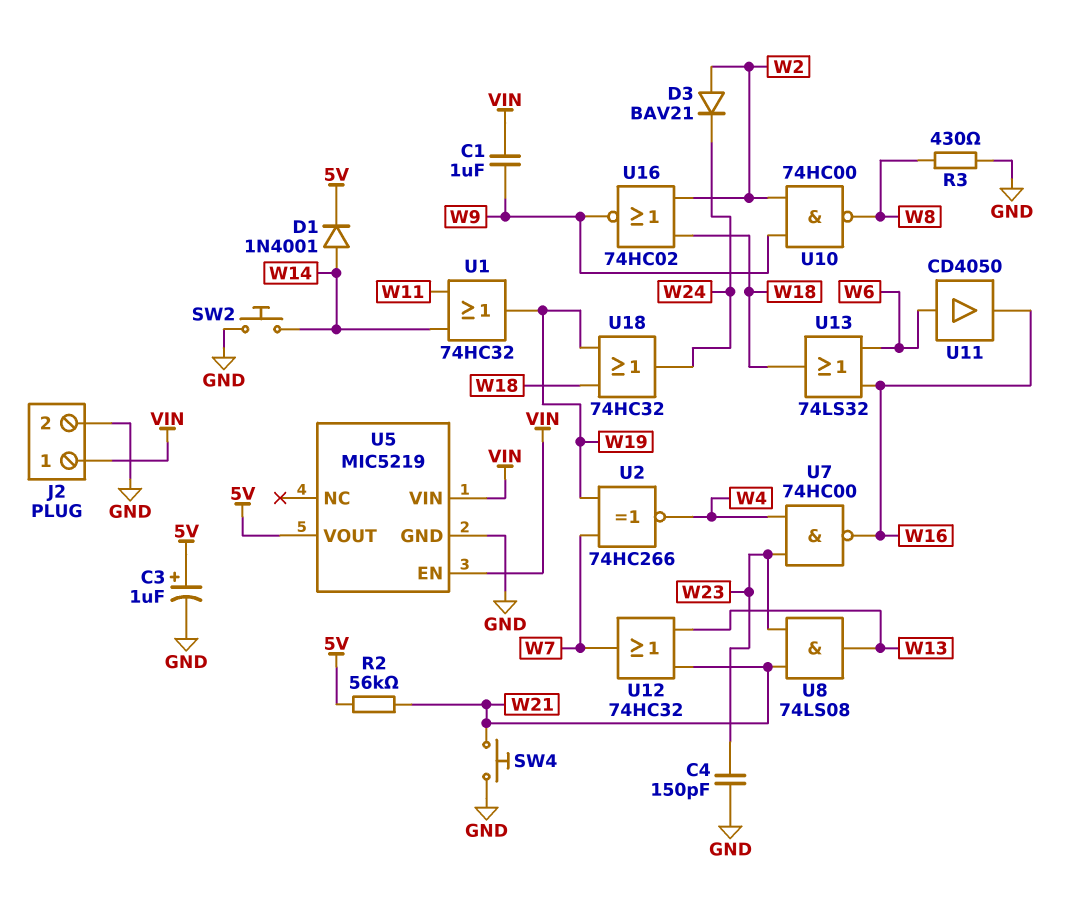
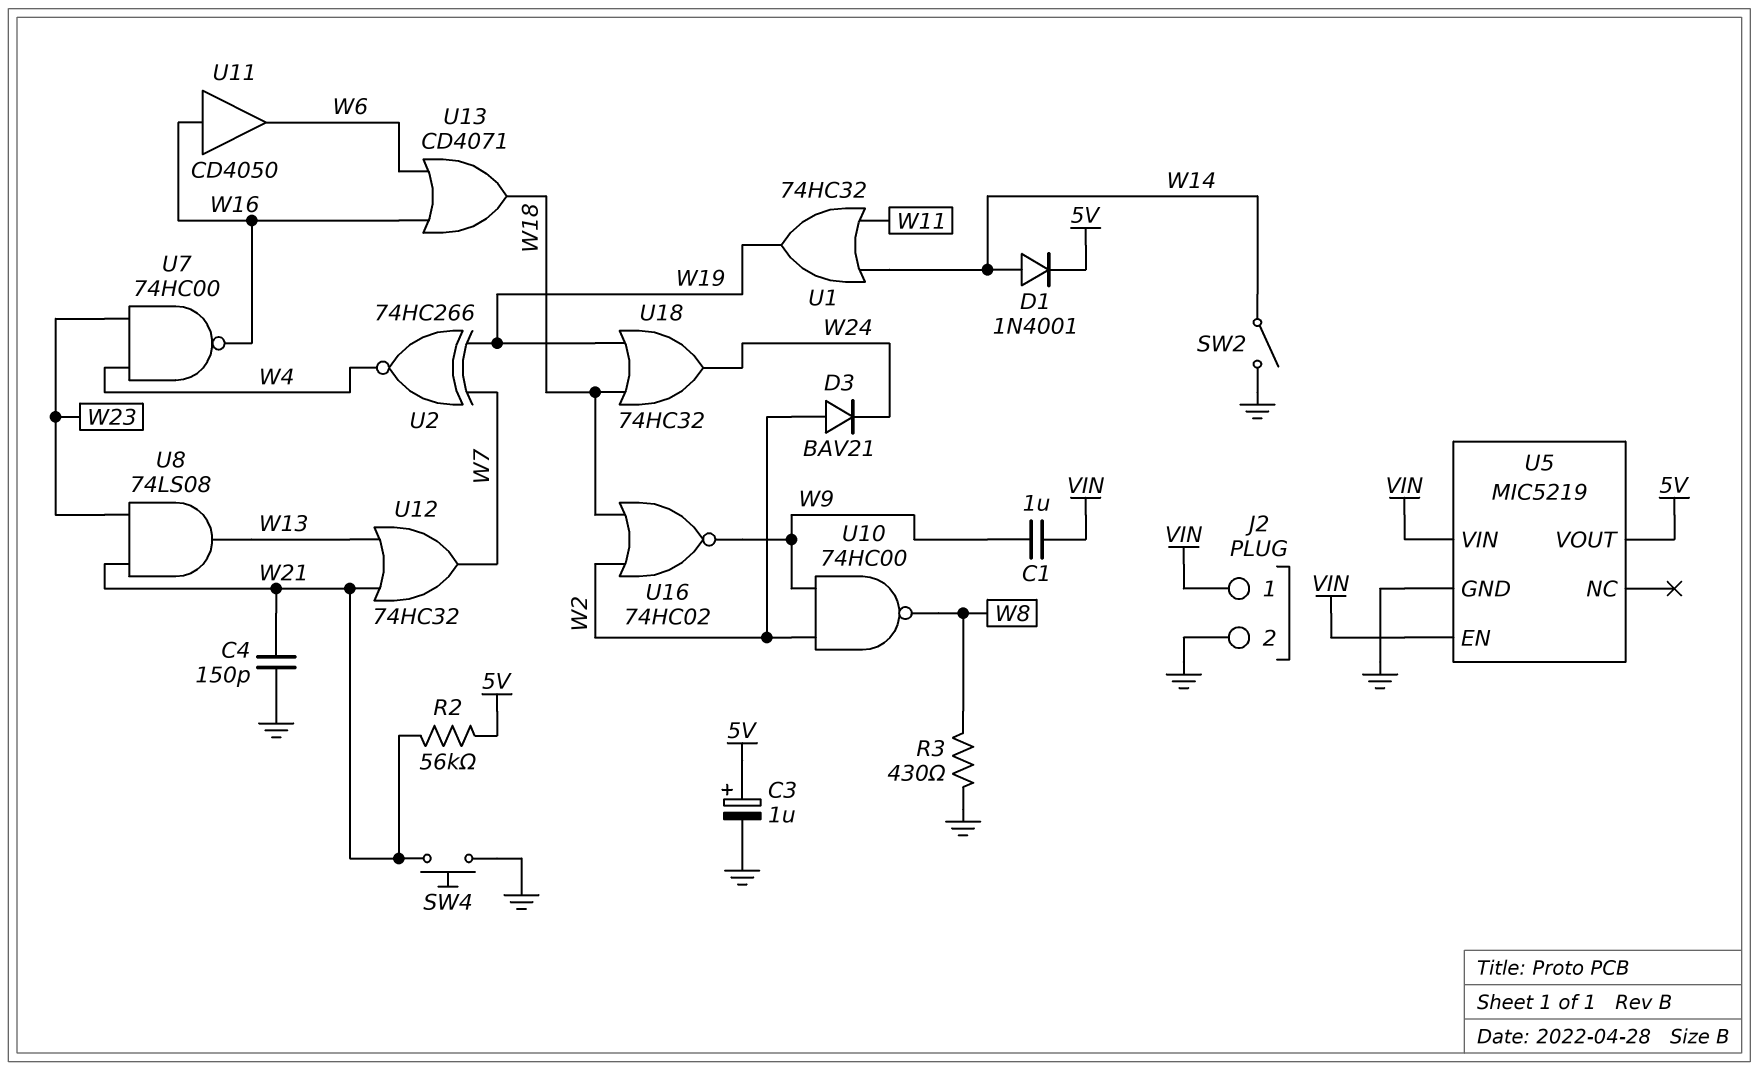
C4: 150pF (GND, W23) -> 150pF (GND, W21)
SW2: button (GND, W14) -> switch (GND, W14)
U11: buffer CD4050 (in W6, out W16) -> buffer CD4050 (in W16, out W6)
U13: OR 74LS32 (in W6, in W16, out W18) -> OR CD4071 (in W6, in W16, out W18)

